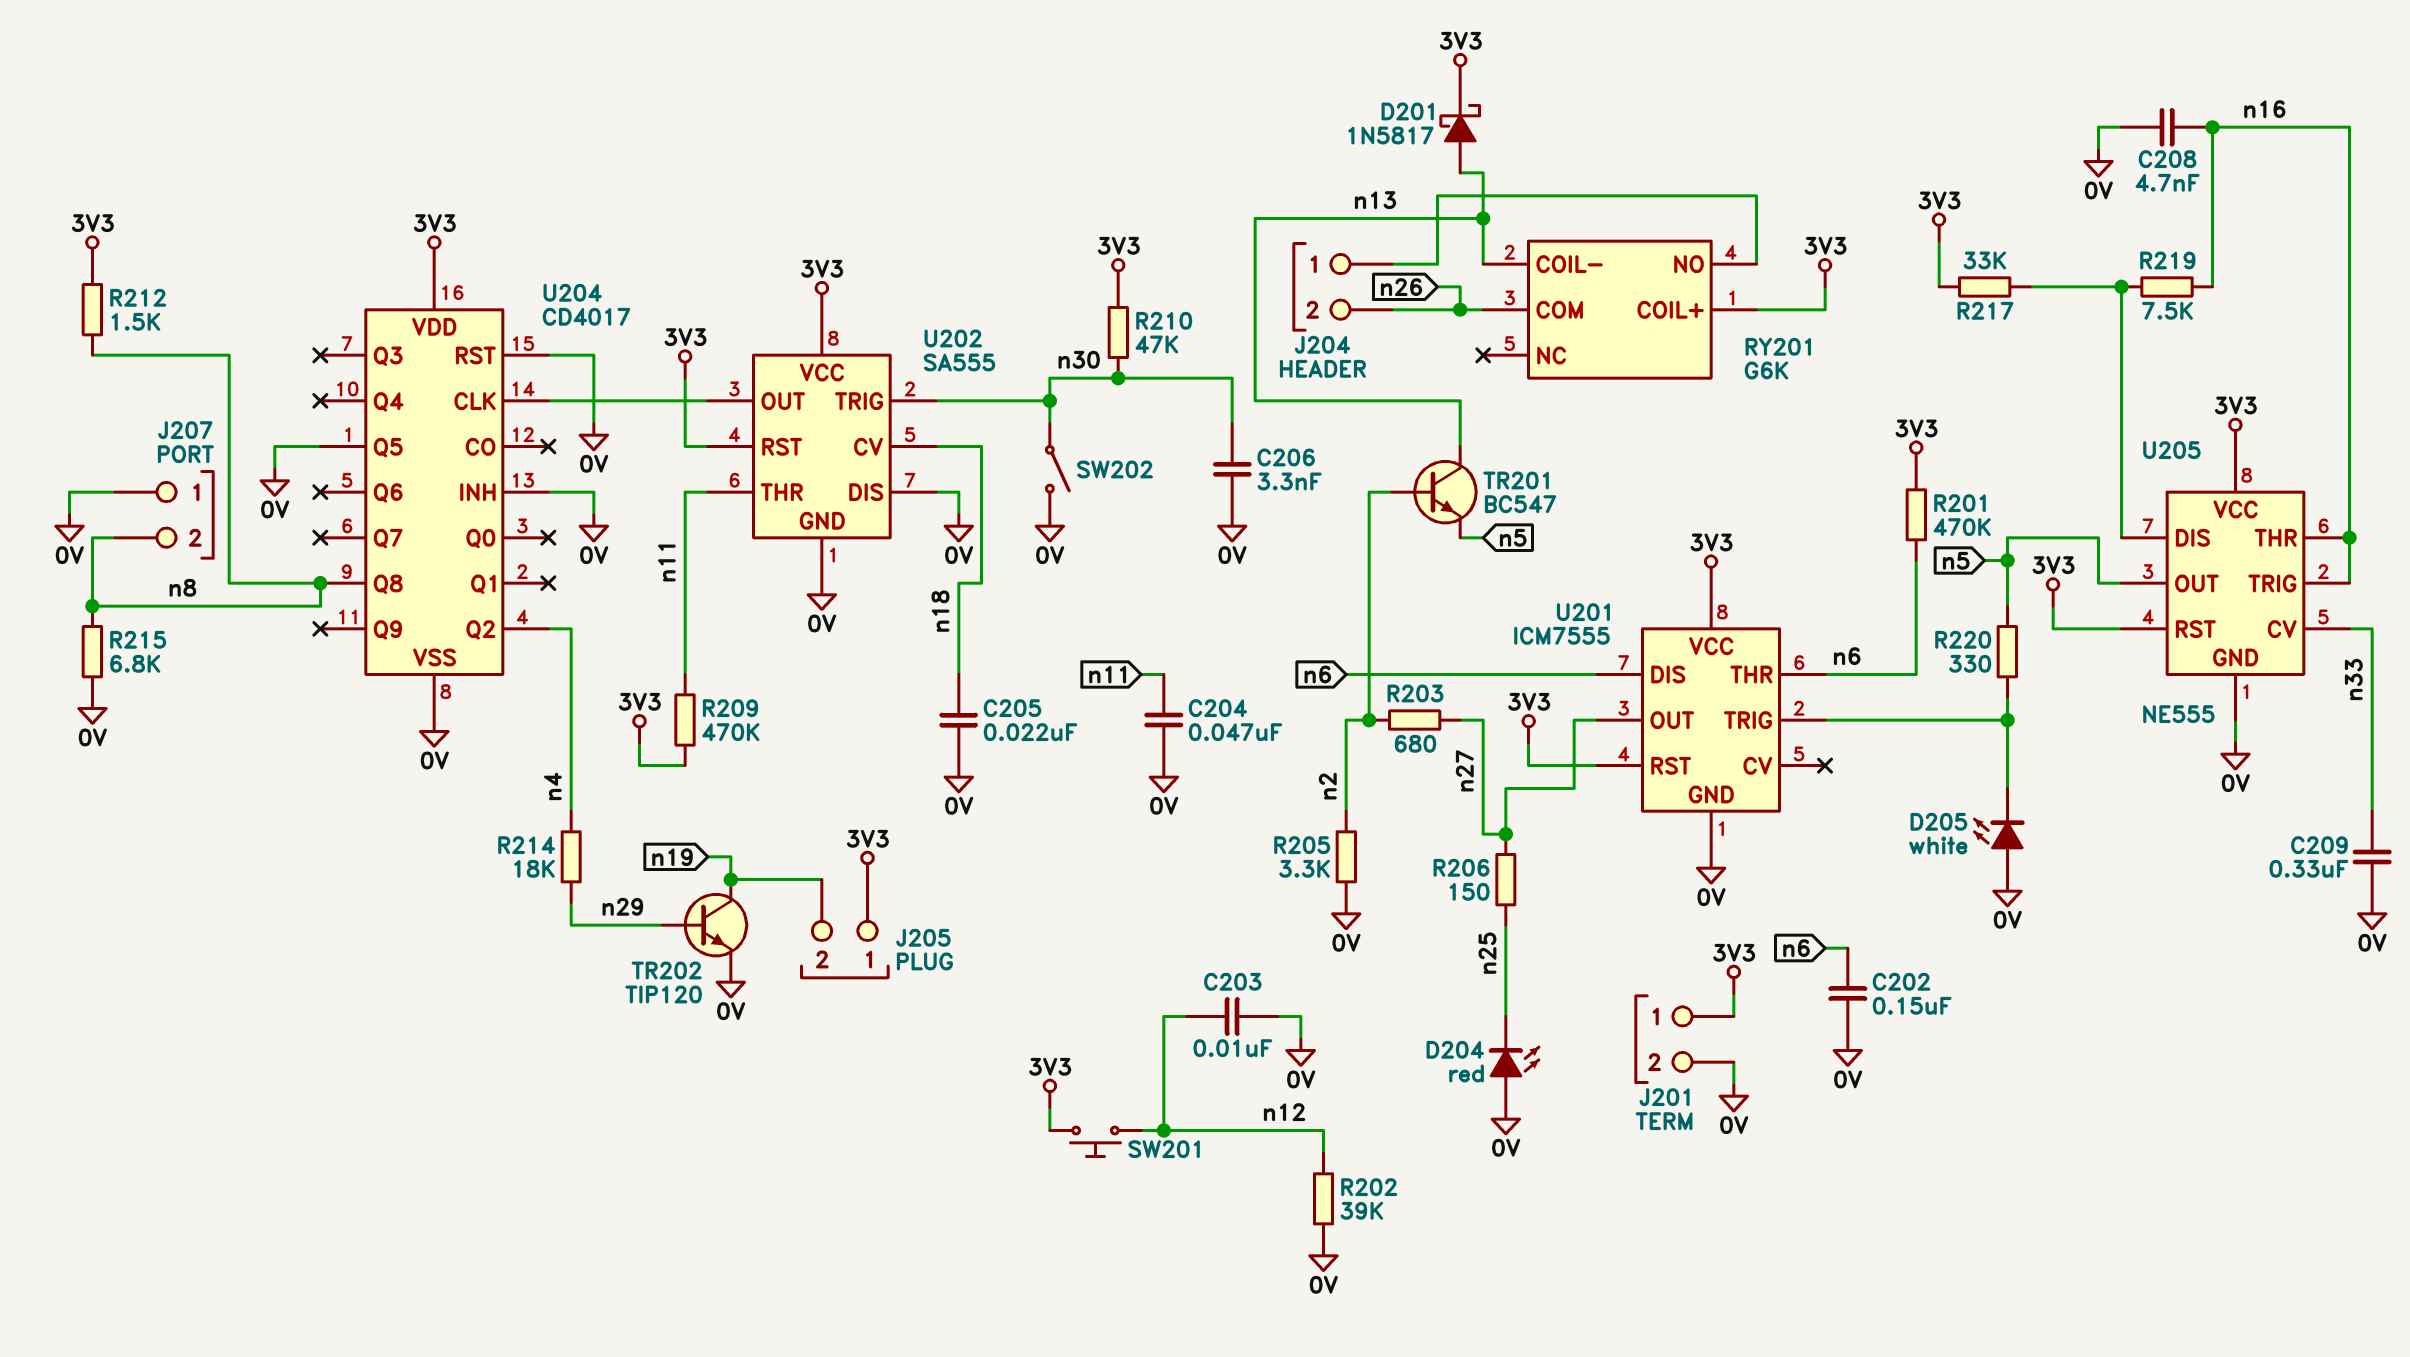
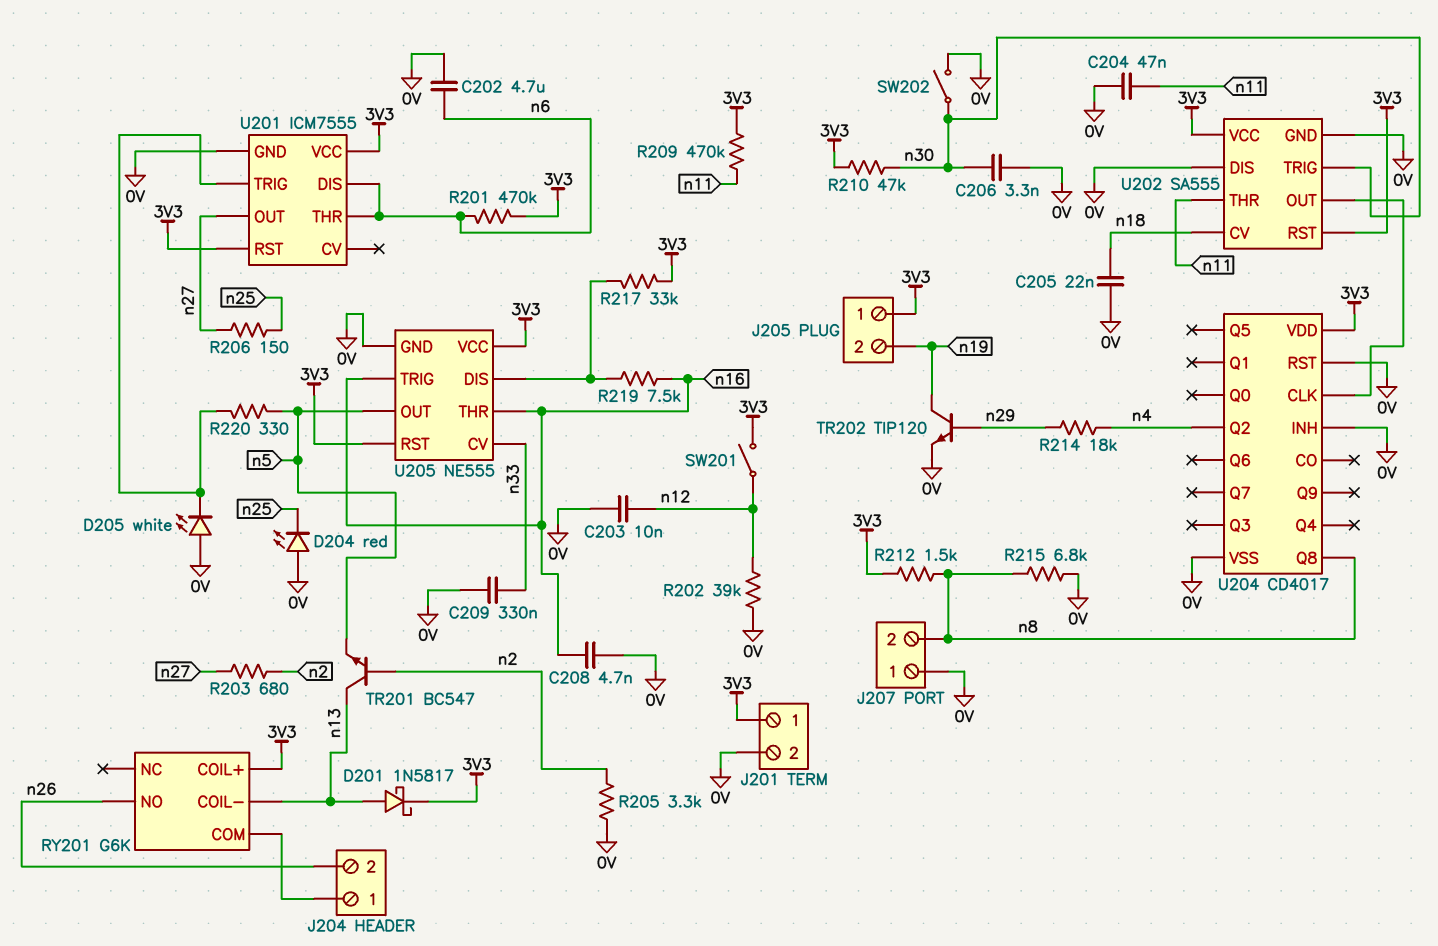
C202: 150nF (0V, n6) -> 4.7uF (0V, n6)
RY201 pin COM: n26 -> J204/1
RY201 pin NO: J204/1 -> n26
SW201: button (3V3, n12) -> switch (3V3, n12)
U204 pin Q5: 0V -> none

